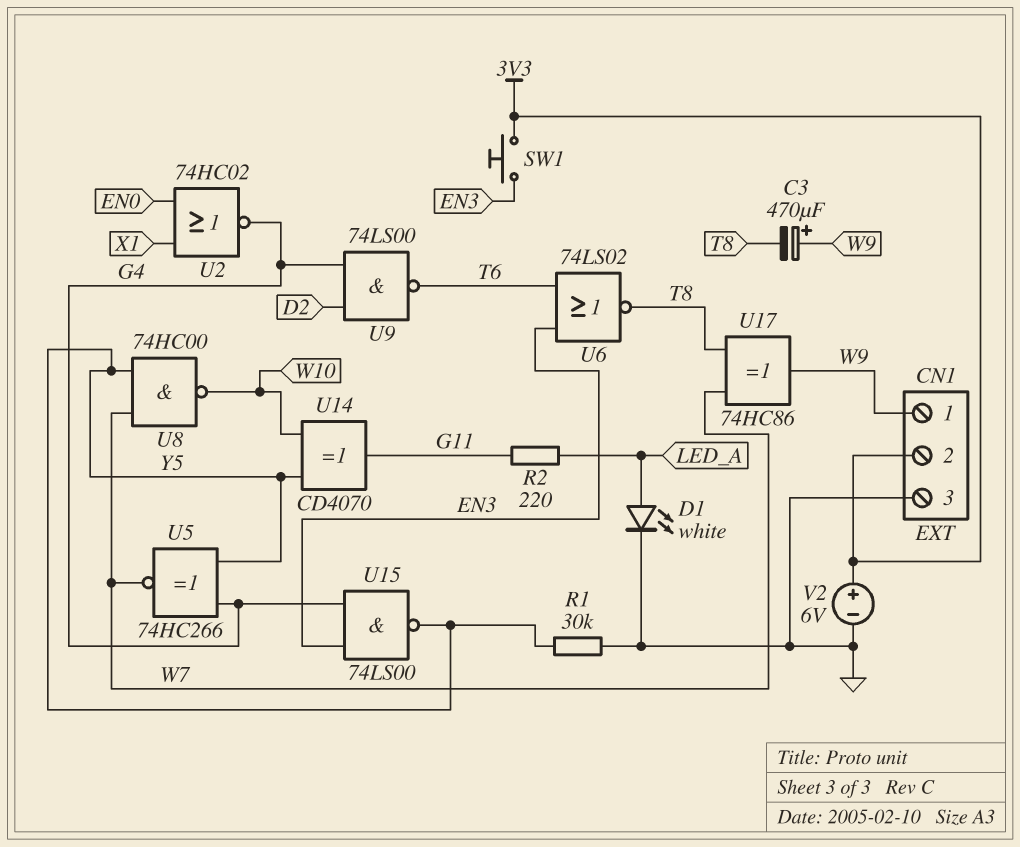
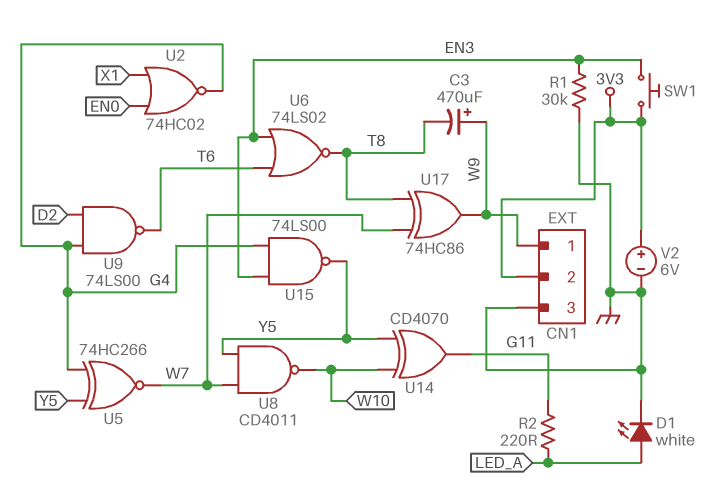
R1: 30k (GND, Y5) -> 30k (EN3, GND)
U8: NAND 74HC00 (in W7, in Y5, out W10) -> NAND CD4011 (in W7, in Y5, out W10)

